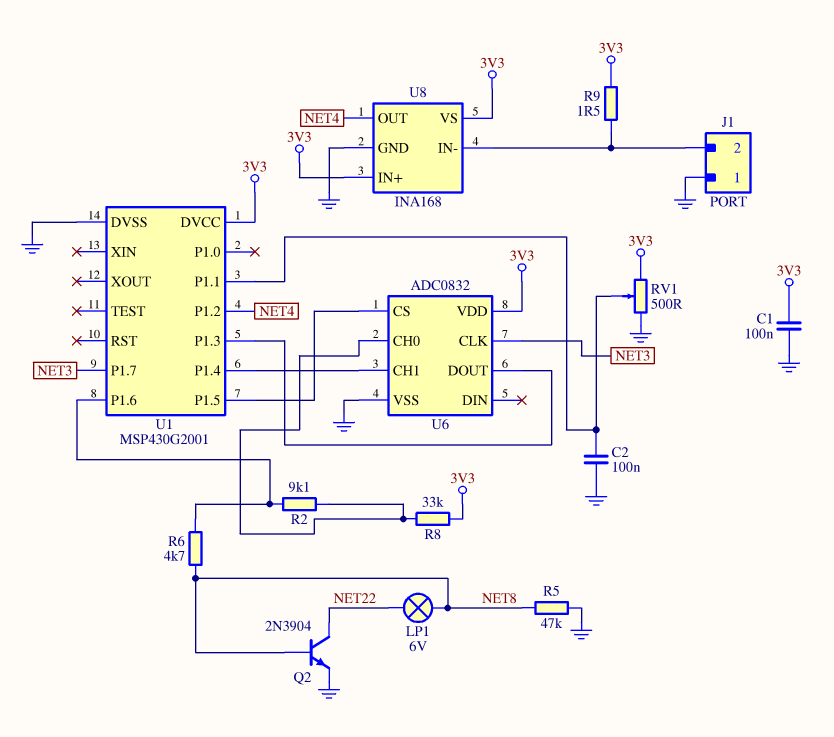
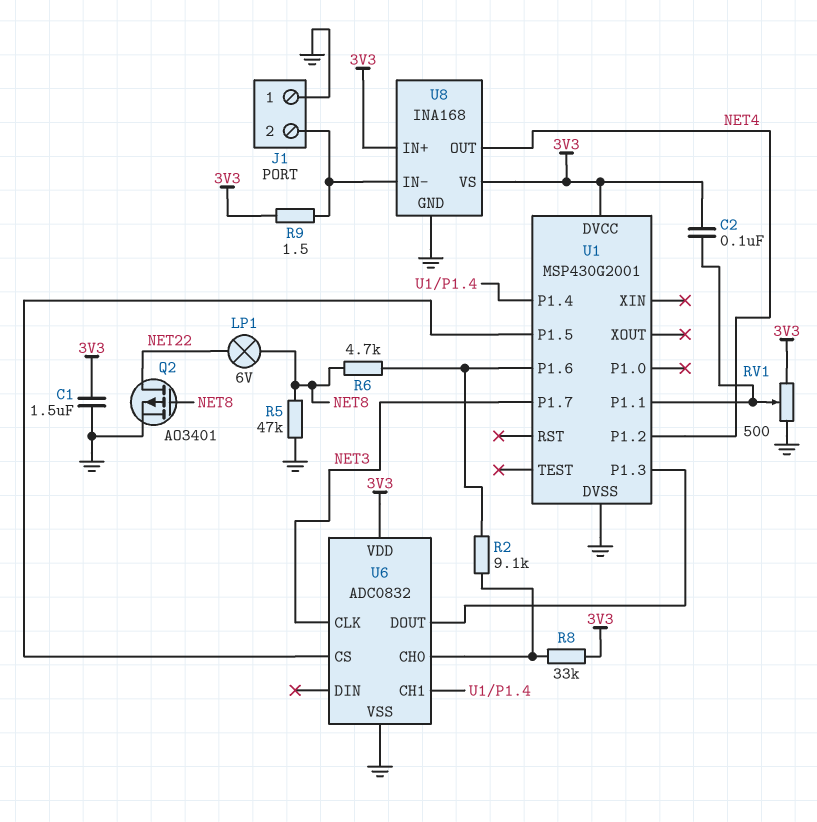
C1: 100nF (3V3, GND) -> 1.5uF (3V3, GND)
C2: 100nF (GND, U1/P1.1) -> 100nF (3V3, U1/P1.1)
Q2: NPN 2N3904 (B NET8, C NET22, E GND) -> PMOS AO3401 (G NET8, D NET22, S GND)

